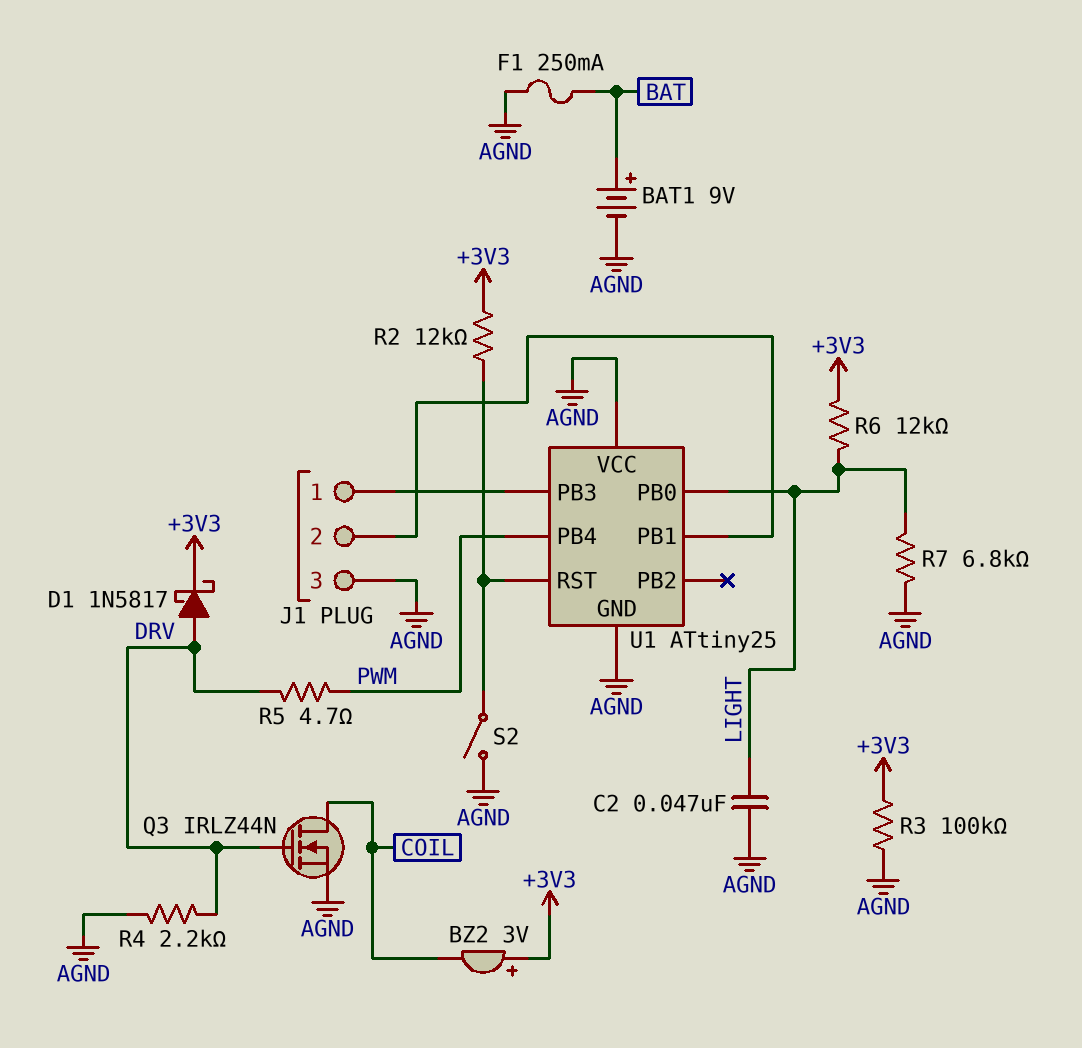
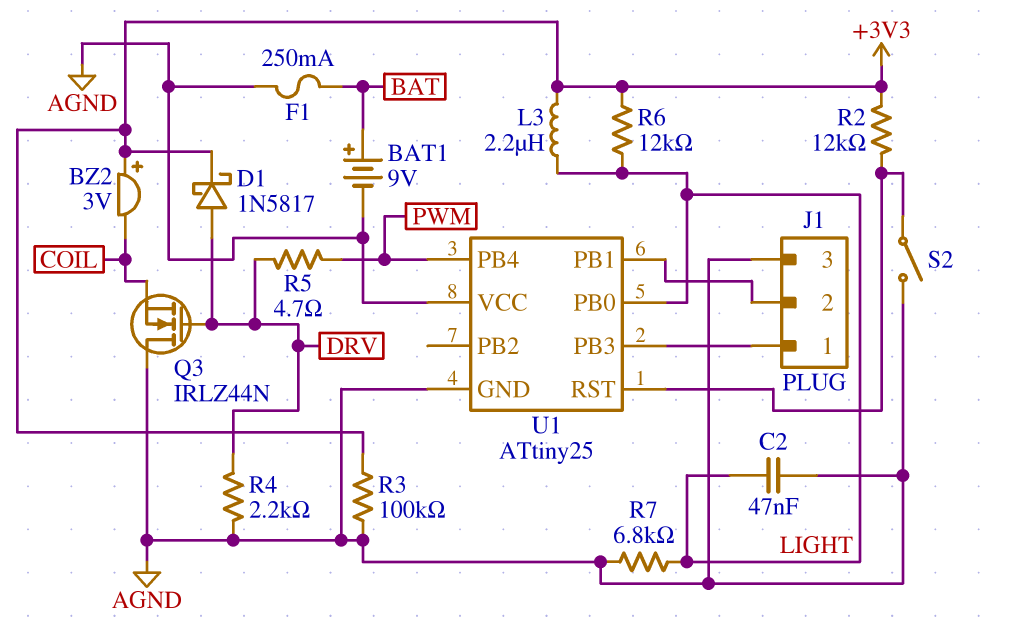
L3: none -> 2.2uH (+3V3, LIGHT)
Q3: NMOS IRLZ44N (G DRV, D COIL, S AGND) -> NMOS IRLZ44N (G DRV, D AGND, S COIL)

